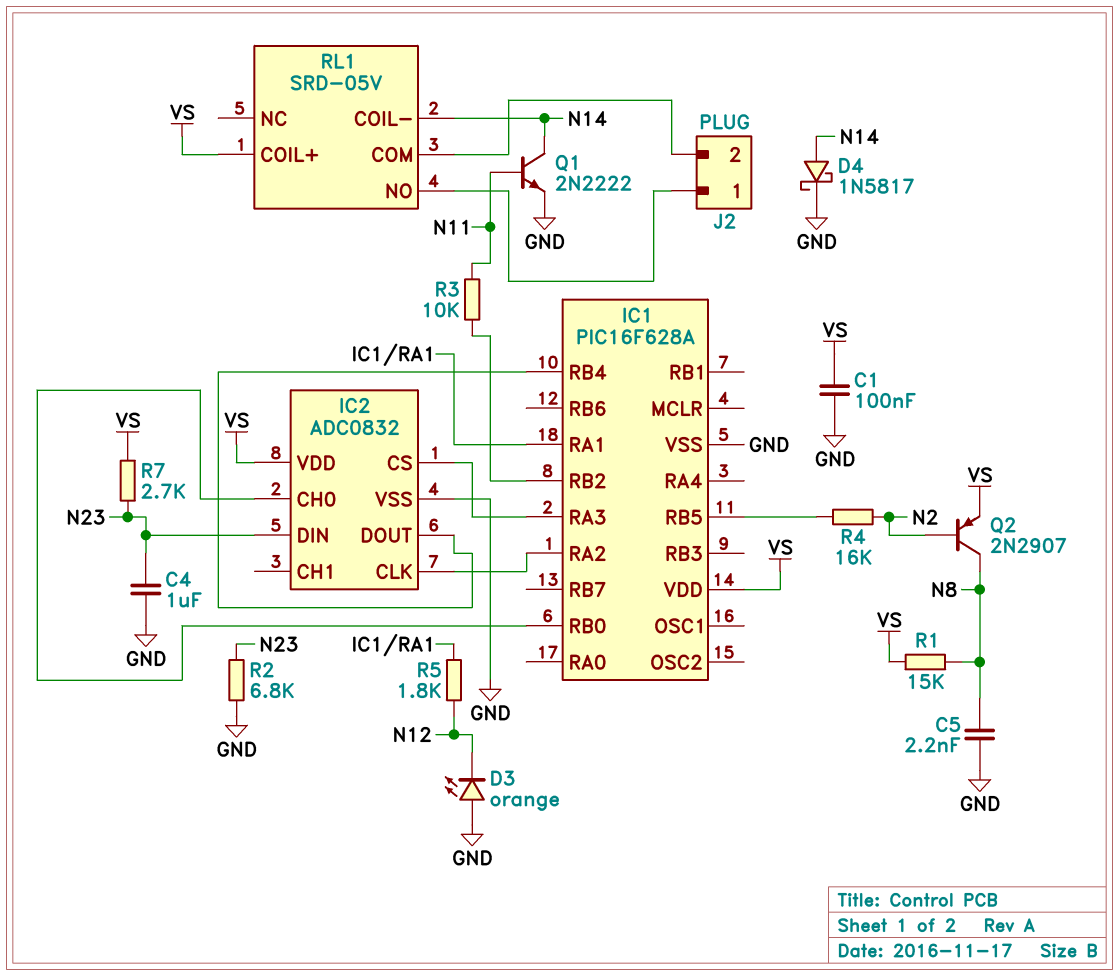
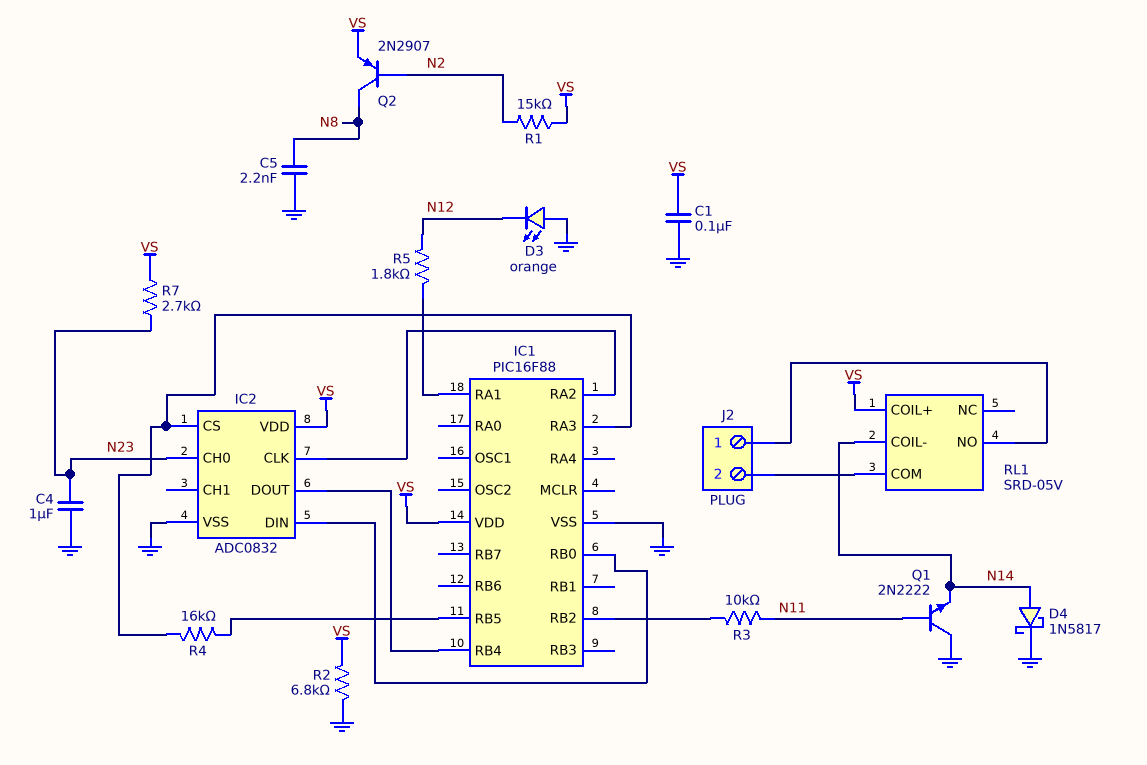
IC1: PIC16F628A -> PIC16F88
IC2 pin CH0: IC1/RB0 -> N23
IC2 pin DIN: N23 -> IC1/RB0
Q1: NPN 2N2222 (B N11, C N14, E GND) -> NPN 2N2222 (B N11, C GND, E N14)
R1: 15k (N8, VS) -> 15k (N2, VS)
R2: 6.8k (GND, N23) -> 6.8k (GND, VS)
R4: 16k (IC1/RB5, N2) -> 16k (IC1/RA3, IC1/RB5)

